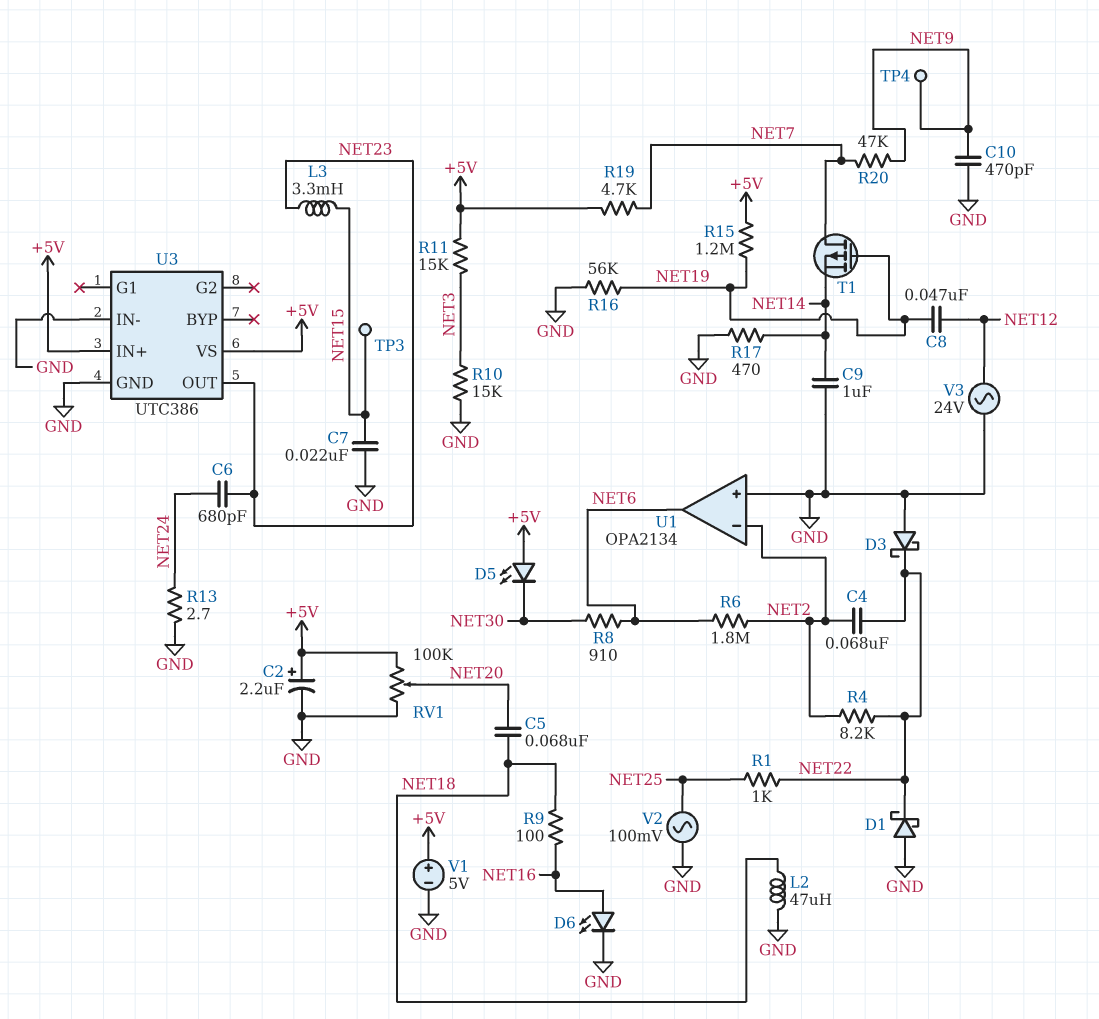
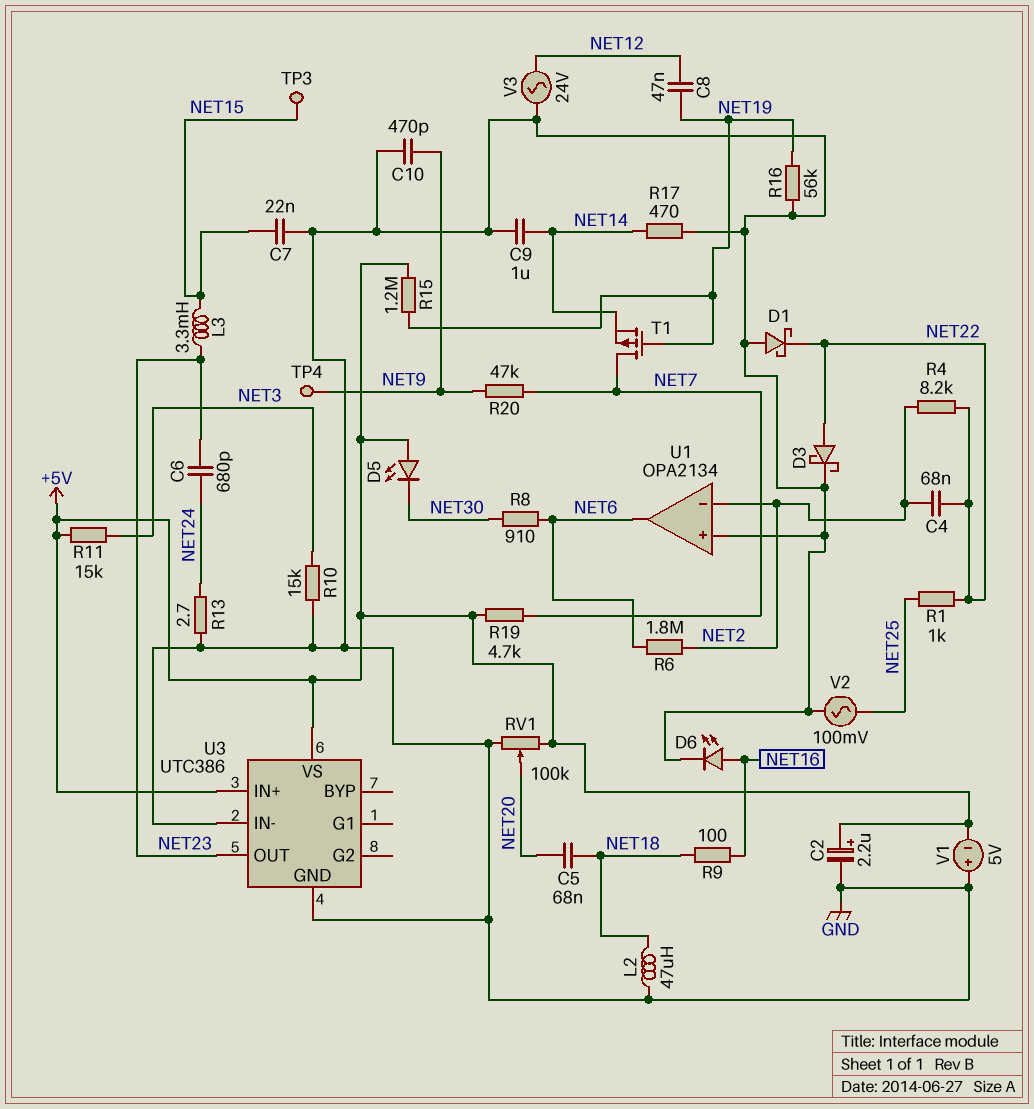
D3: schottky (A GND, K NET22) -> schottky (A NET22, K GND)
V1: 5V (plus +5V, minus GND) -> 5V (plus GND, minus +5V)

